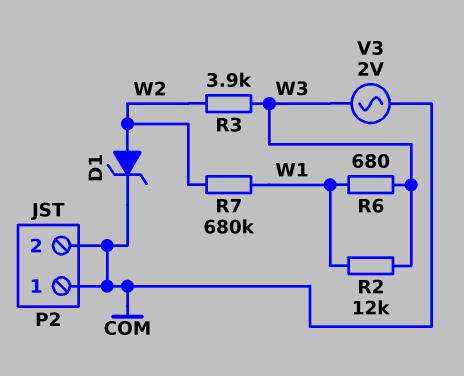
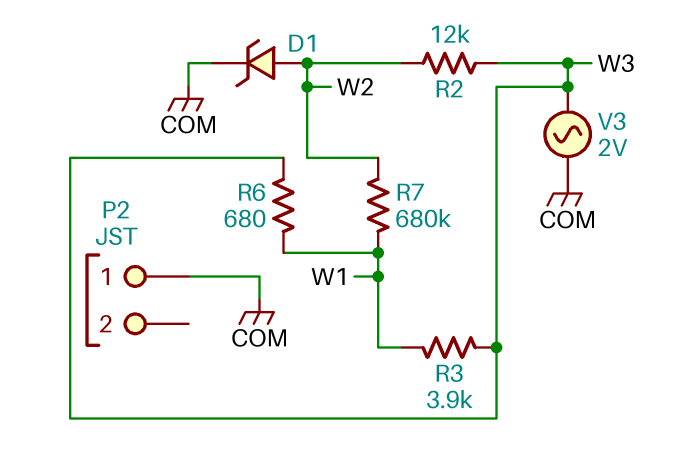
P2 pin 2: COM -> none
R2: 12k (W1, W3) -> 12k (W2, W3)
R3: 3.9k (W2, W3) -> 3.9k (W1, W3)

